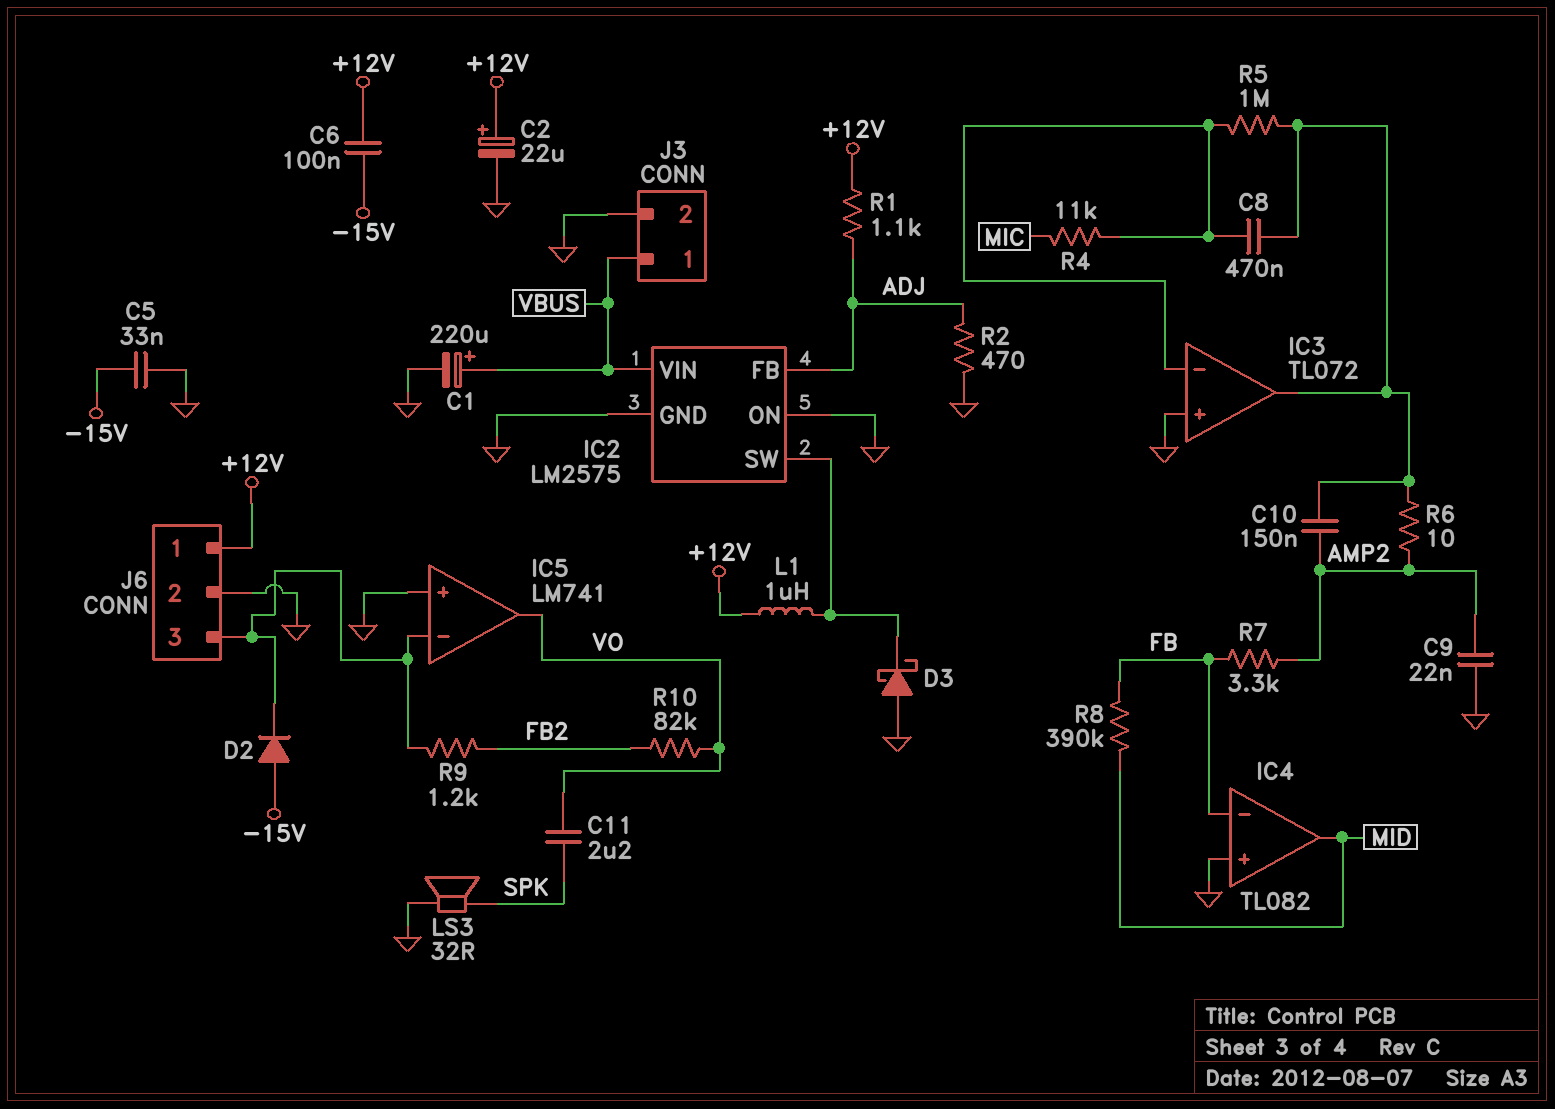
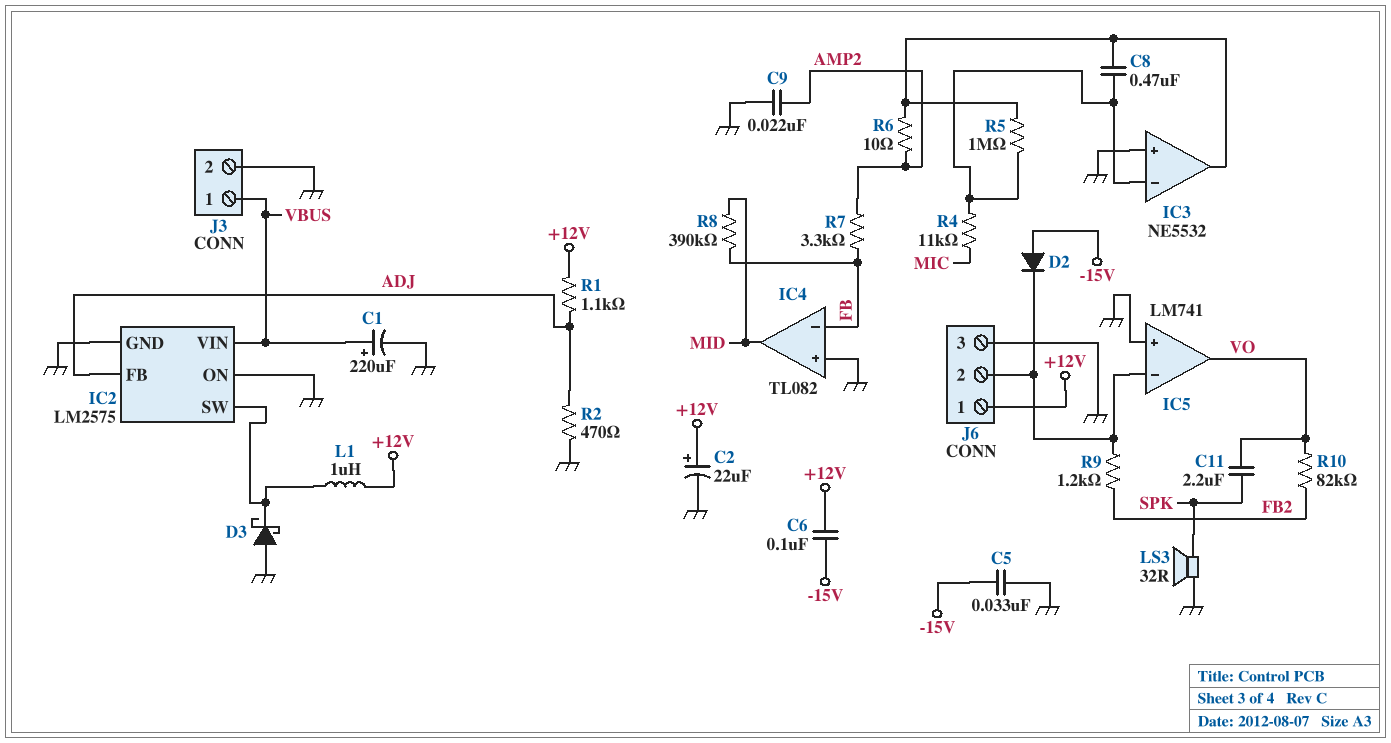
C10: 150nF (AMP2, IC3/out) -> none
IC3: TL072 -> NE5532
J6 pin 2: GND -> IC5/in-
J6 pin 3: IC5/in- -> GND

